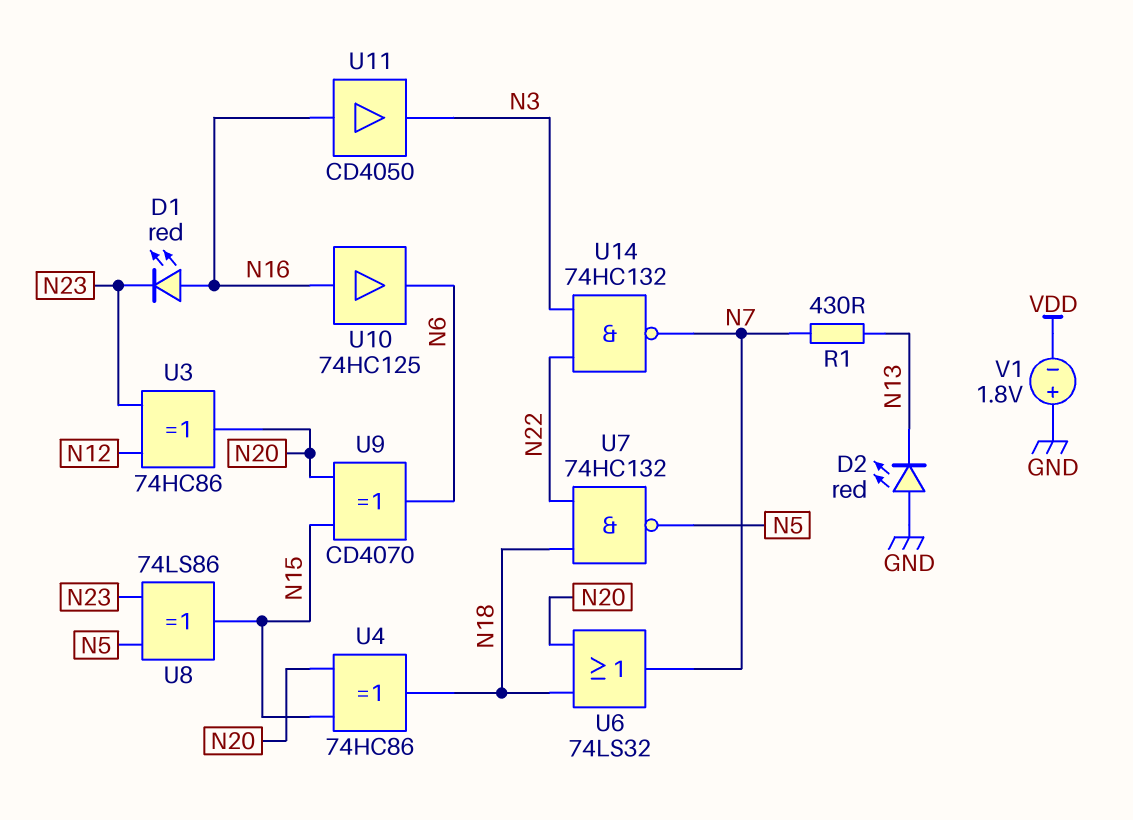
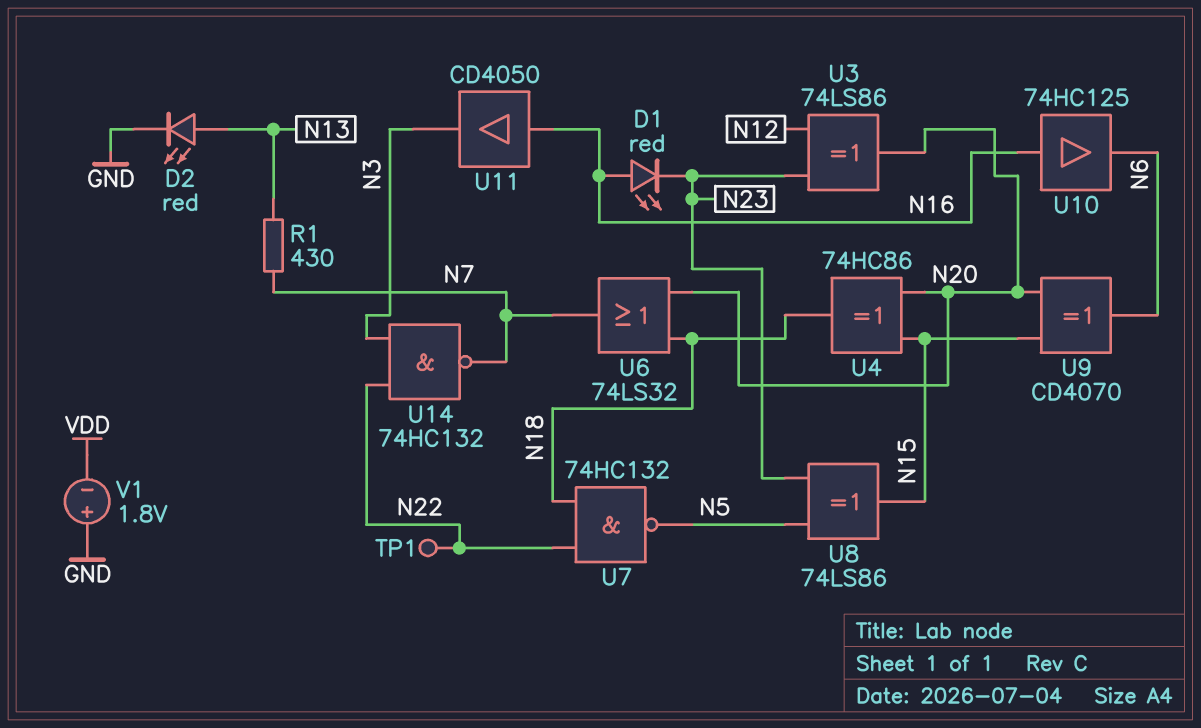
D2: LED red (A GND, K N13) -> LED red (A N13, K GND)
TP1: none -> test point (N22)
U3: XOR 74HC86 (in N12, in N23, out N20) -> XOR 74LS86 (in N12, in N23, out N20)

